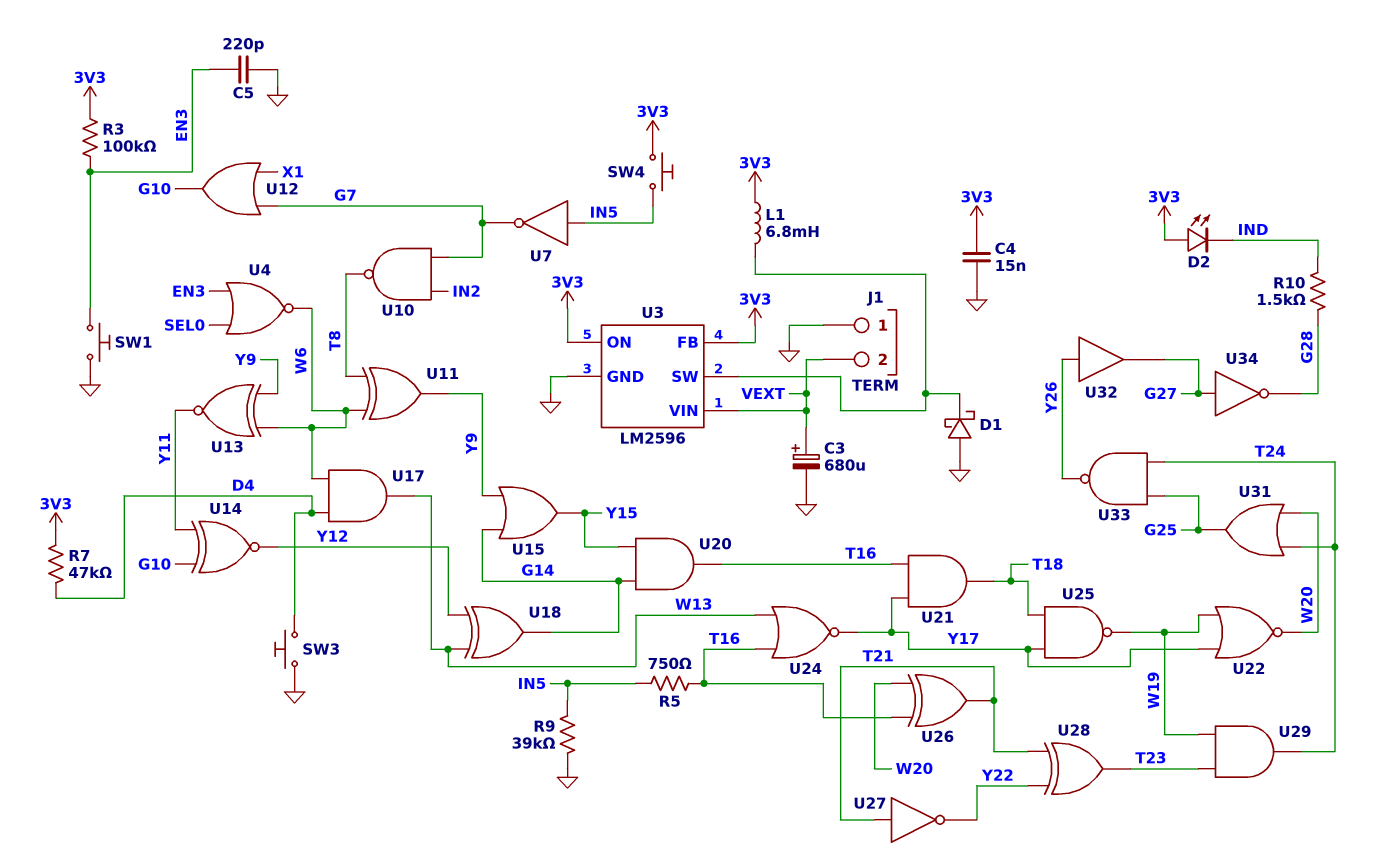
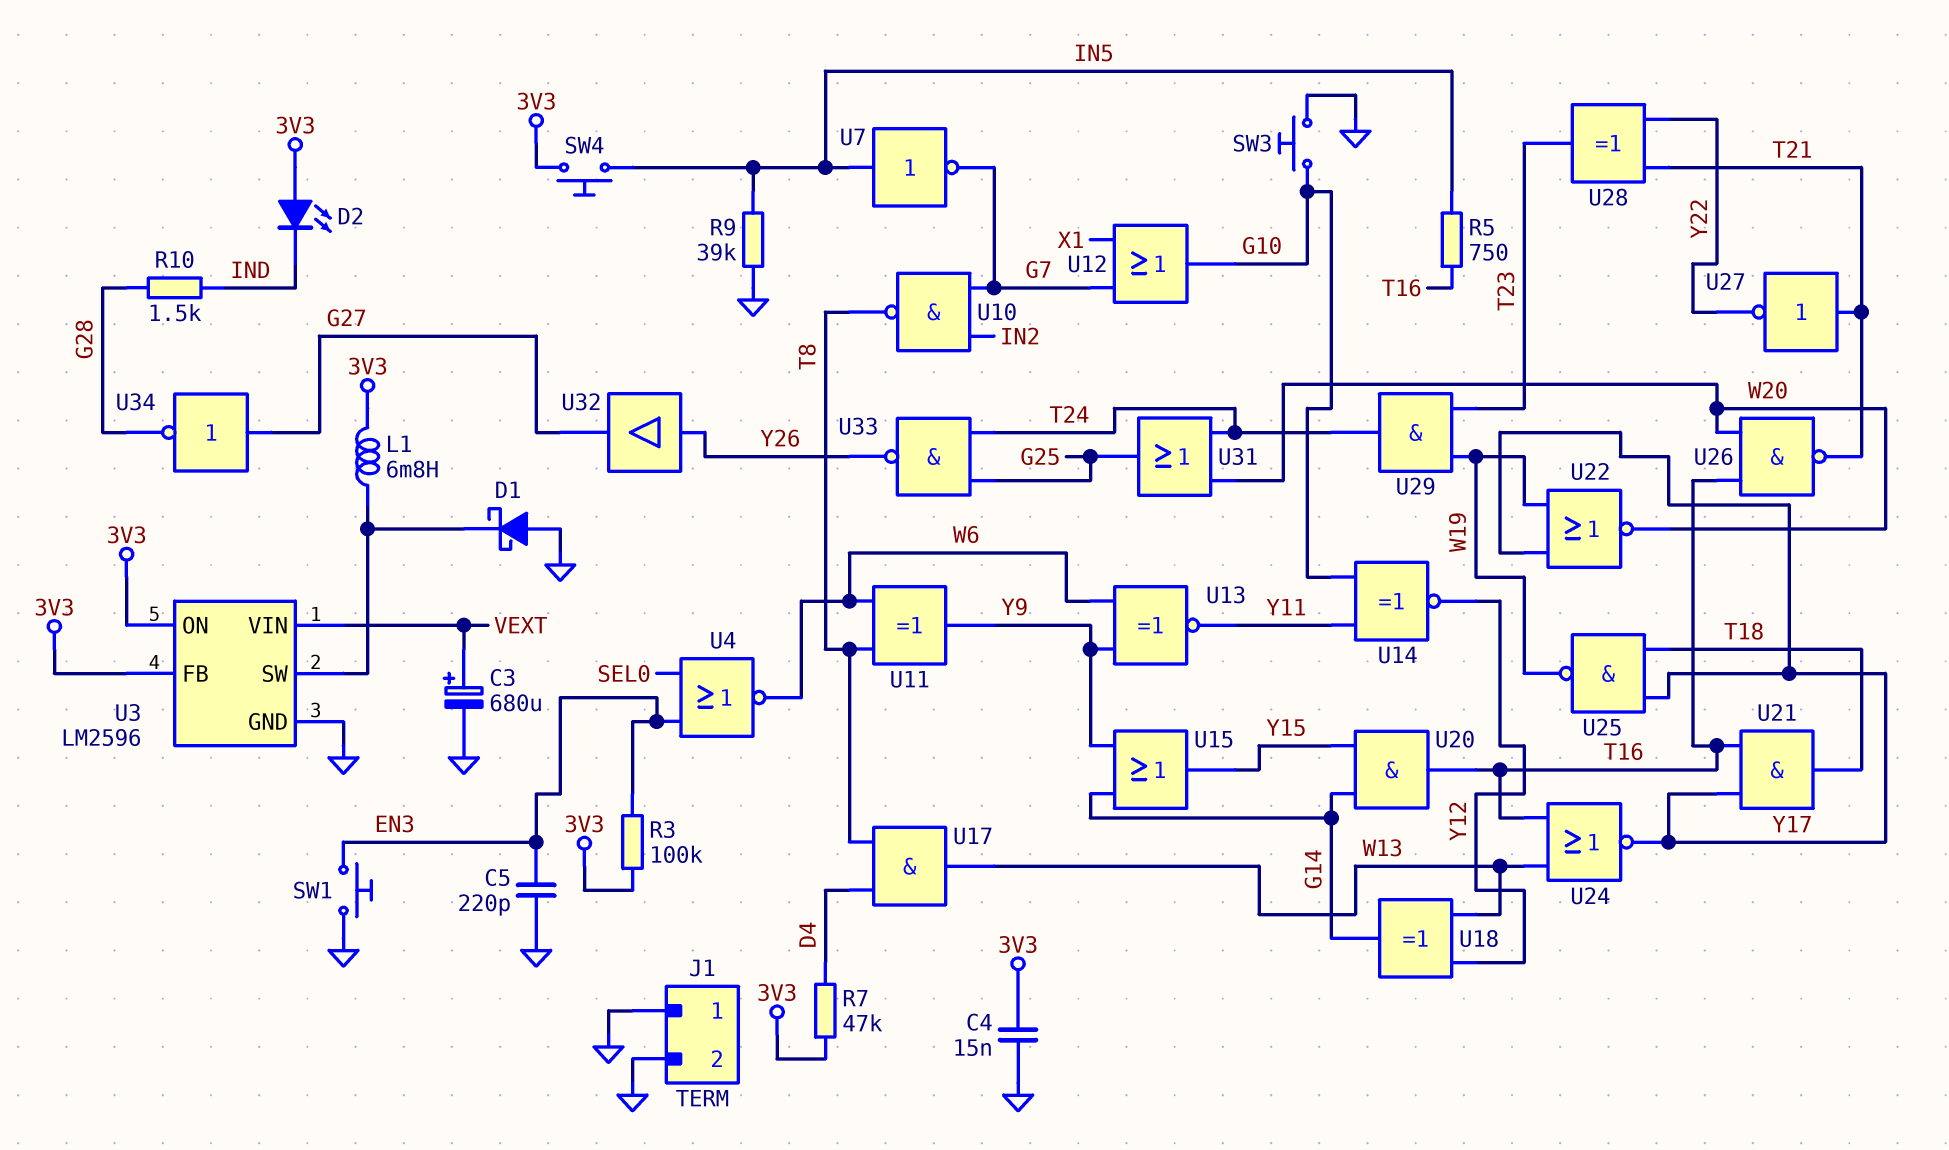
J1 pin 2: VEXT -> GND
SW3: button (D4, GND) -> button (G10, GND)
U17: AND (in D4, in W6, out W13) -> AND (in D4, in T8, out W13)
U26: XOR (in T16, in W20, out T21) -> NAND (in T16, in W20, out T21)

